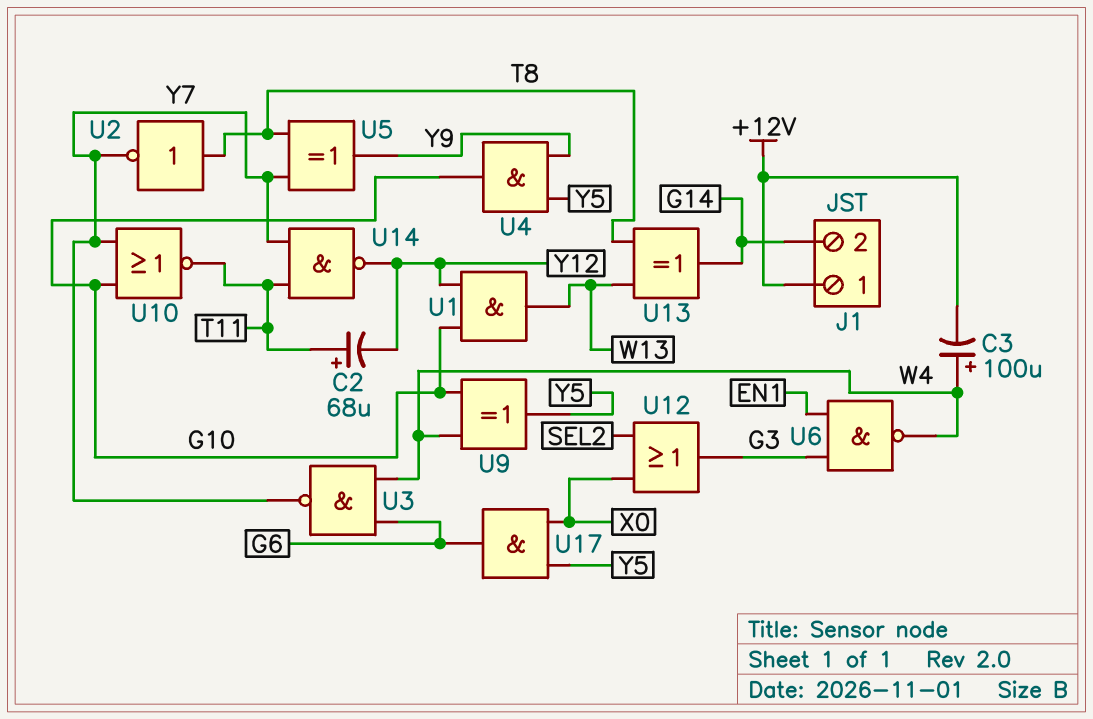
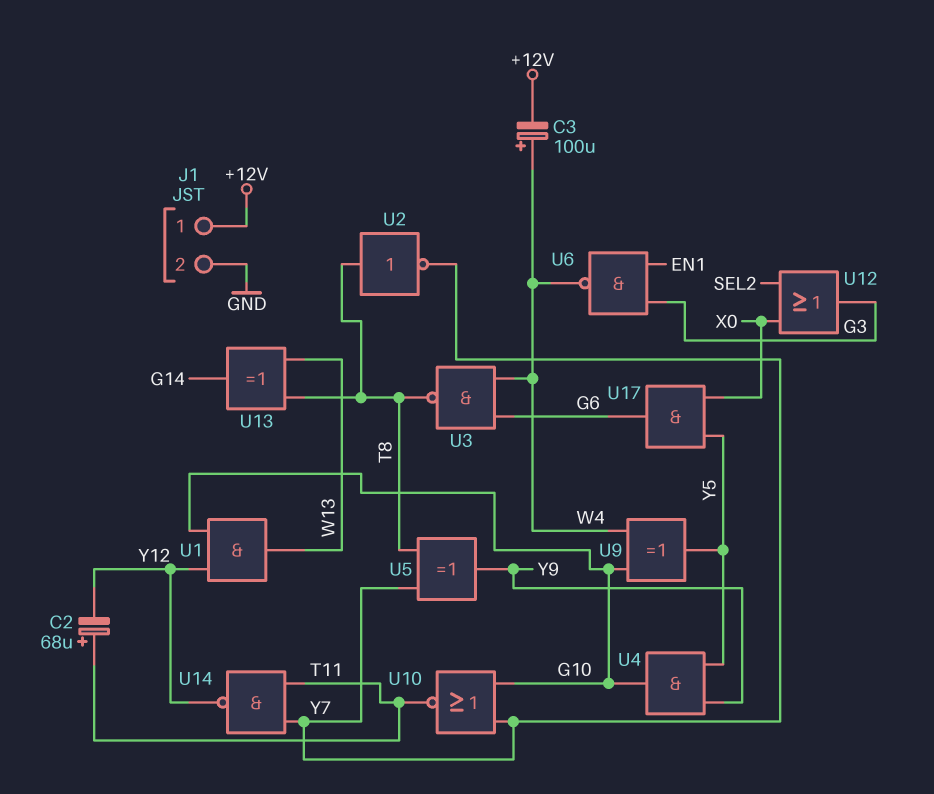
J1 pin 2: G14 -> GND
U3: NAND (in G6, in W4, out Y7) -> NAND (in G6, in W4, out T8)

